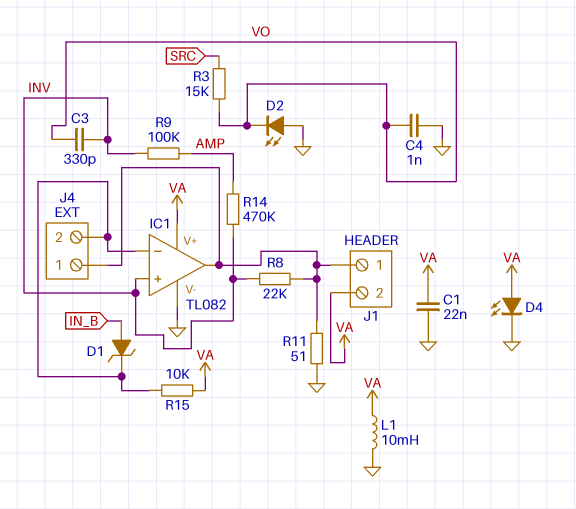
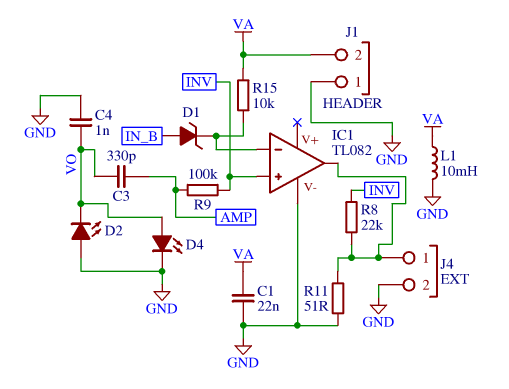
C3: 330pF (INV, VO) -> 330pF (AMP, VO)
D4: LED (A VA, K GND) -> LED (A VO, K GND)
IC1 pin V+: VA -> none
J1 pin 1: IC1/out -> GND
J4 pin 2: IC1/in- -> GND
R3: 15k (SRC, VO) -> none
R14: 470k (AMP, INV) -> none

